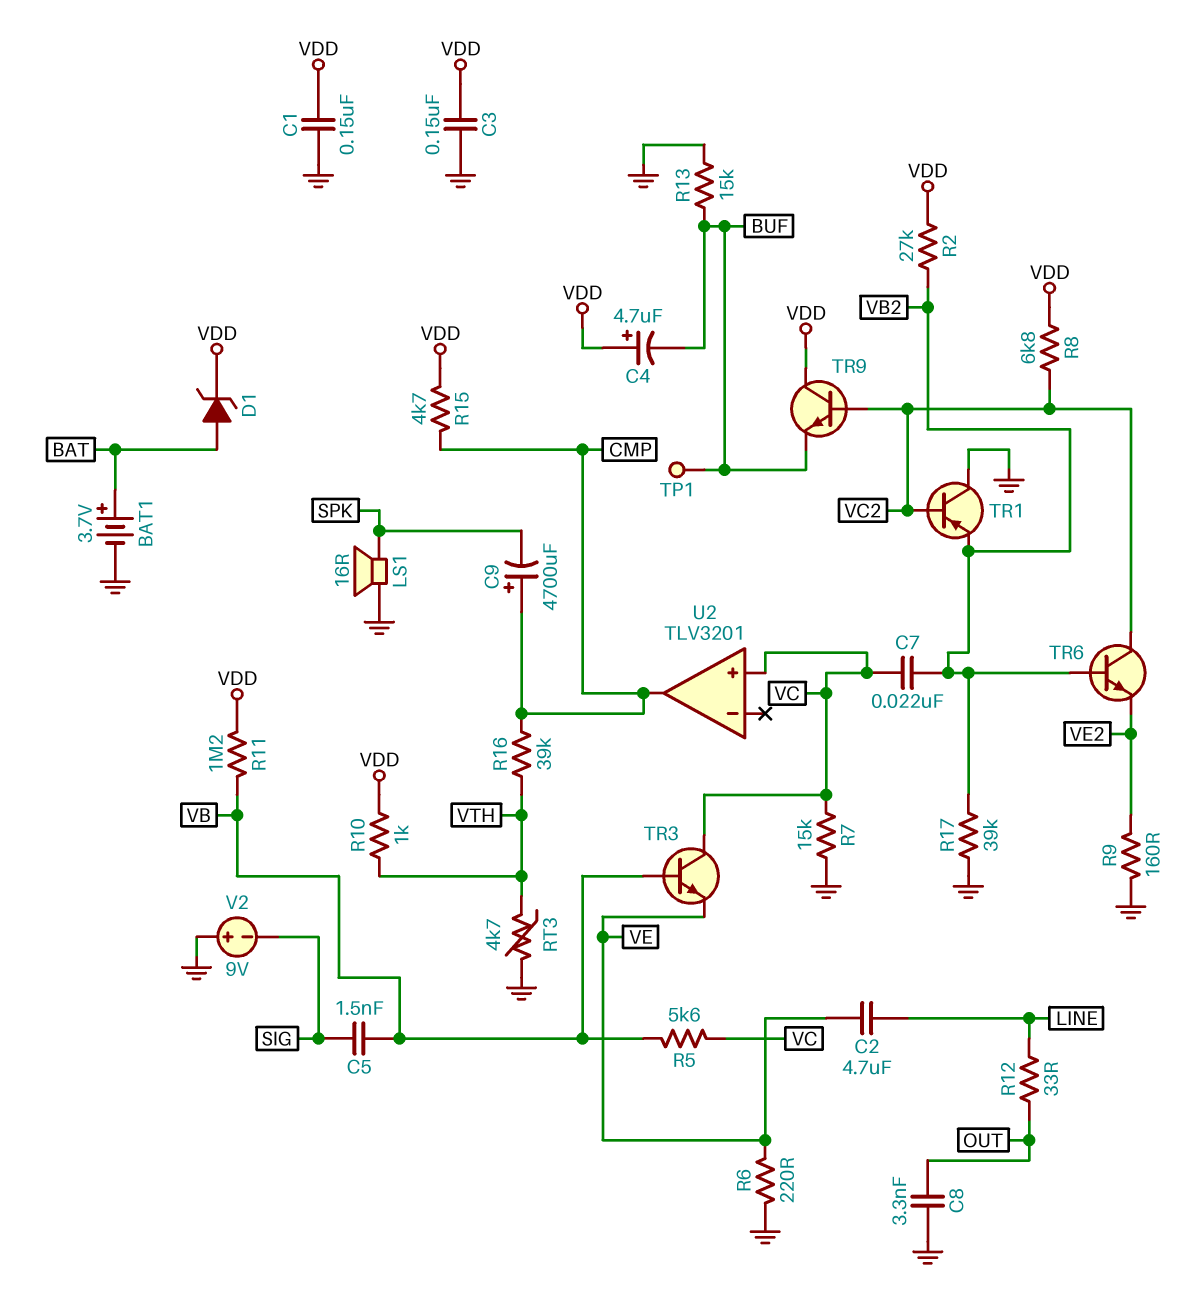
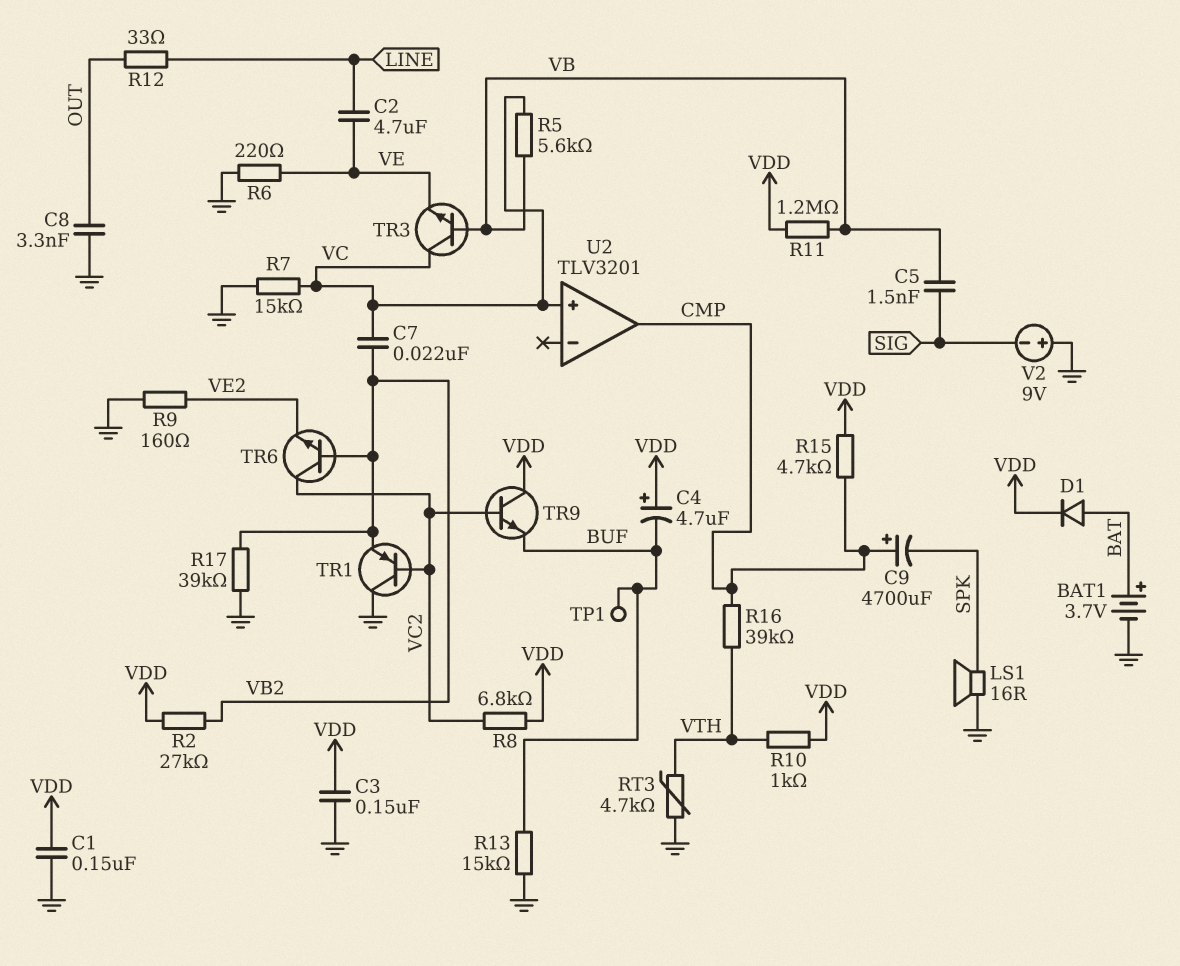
D1: zener (A BAT, K VDD) -> diode (A BAT, K VDD)

